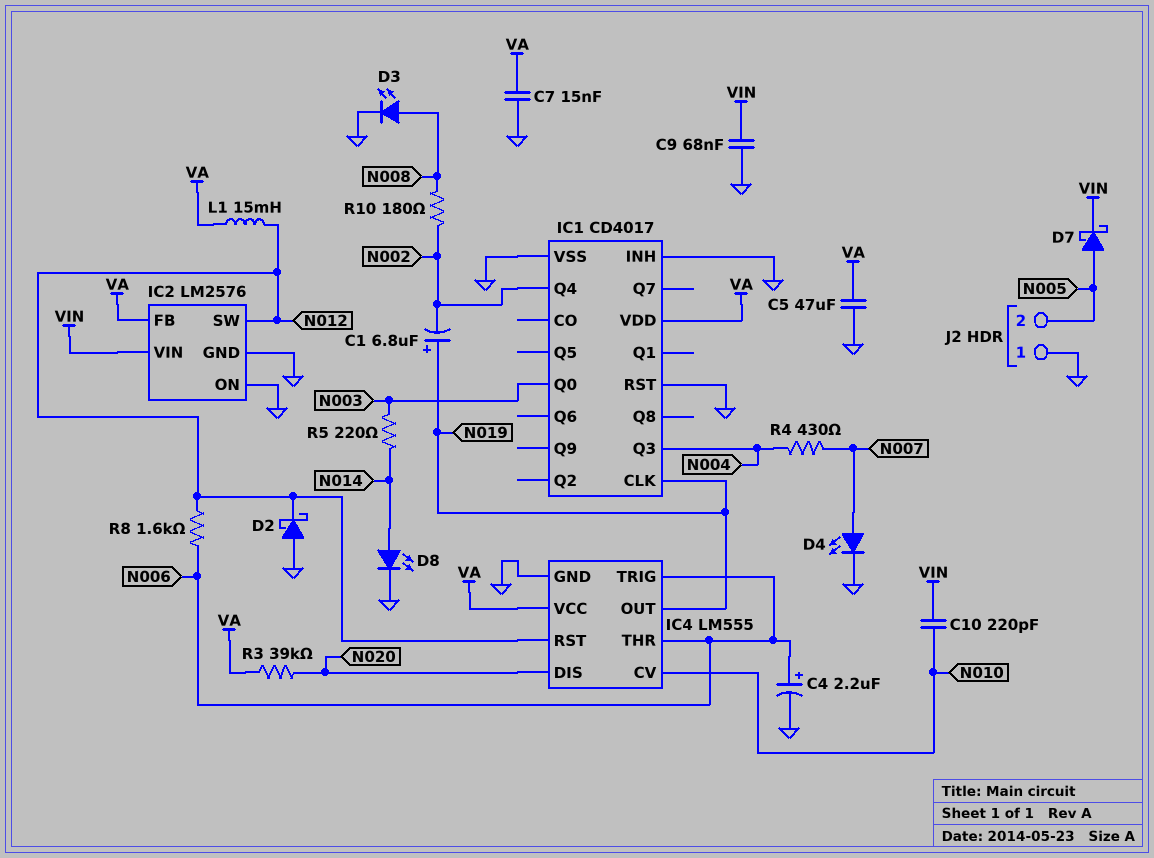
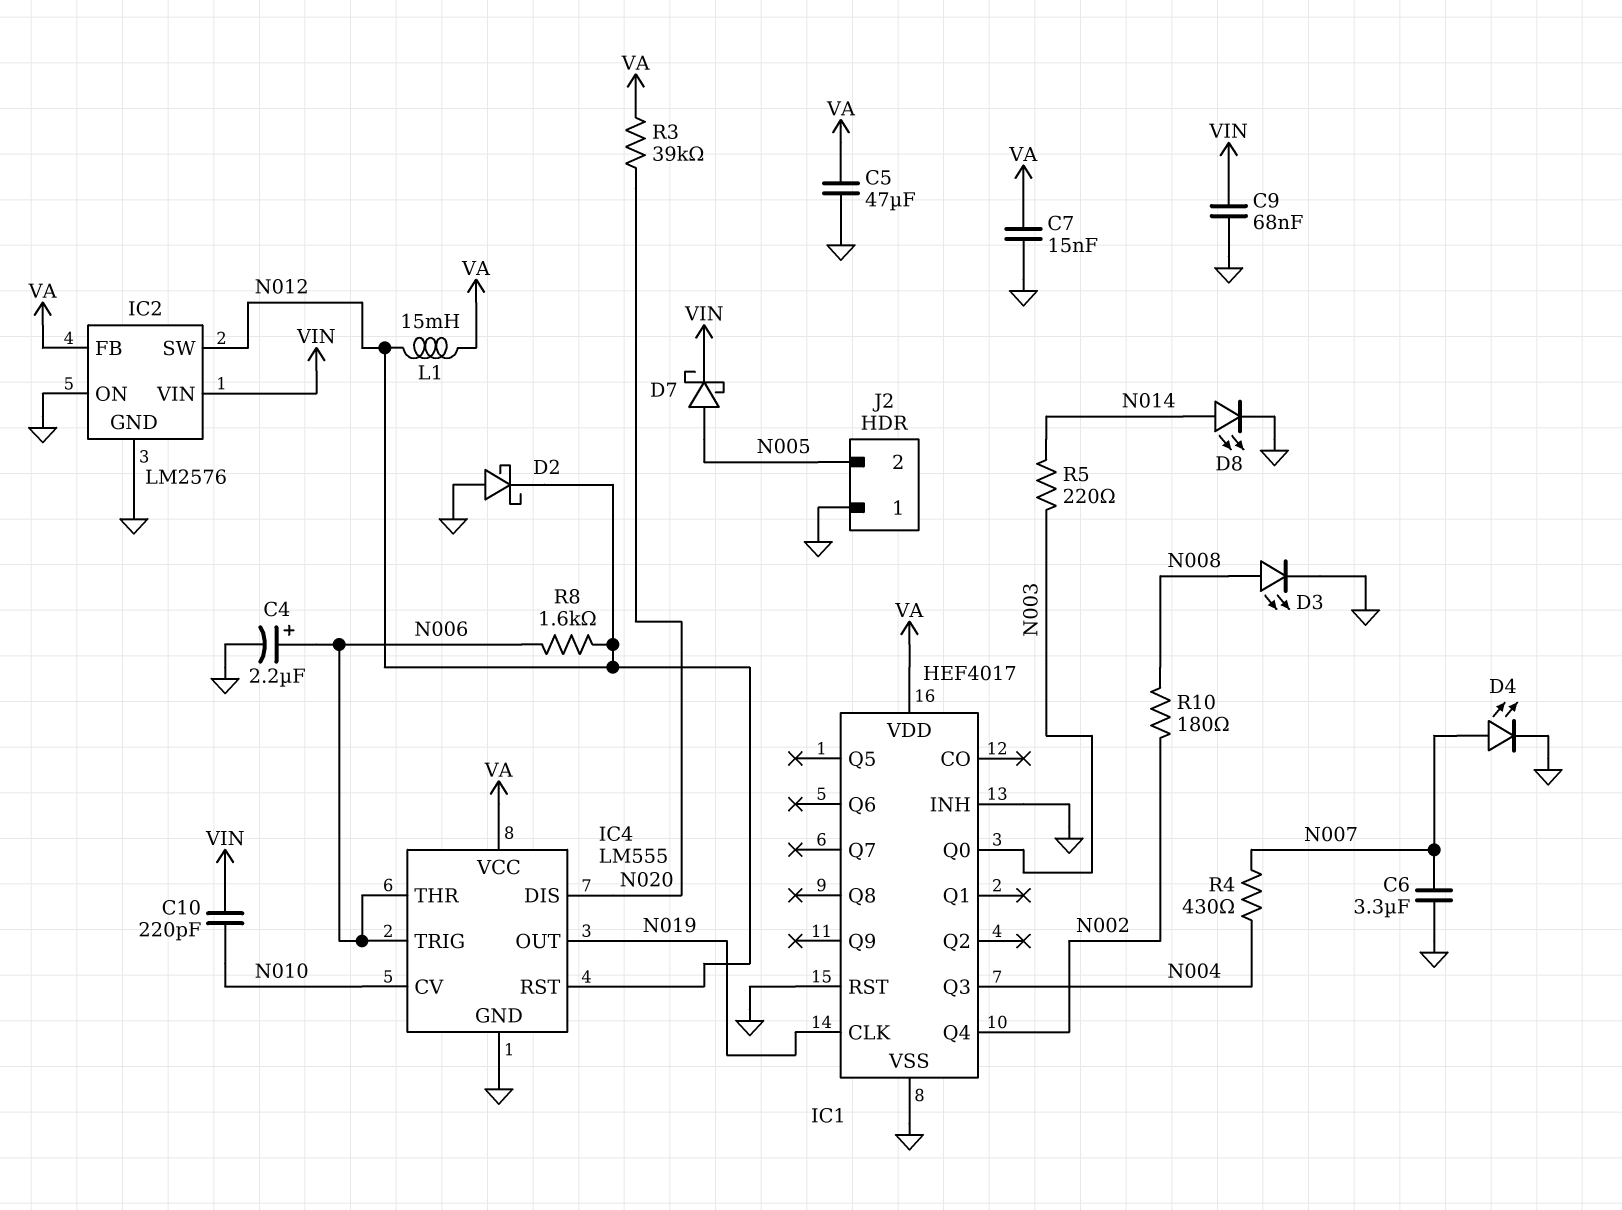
C1: 6.8uF (plus N019, minus N002) -> none
C6: none -> 3.3uF (GND, N007)
IC1: CD4017 -> HEF4017

